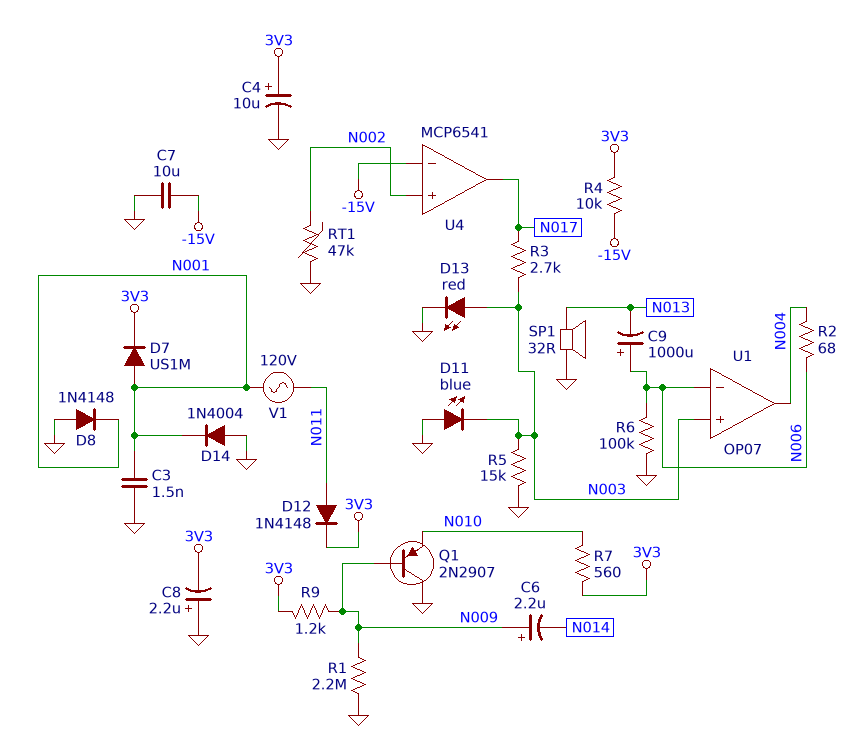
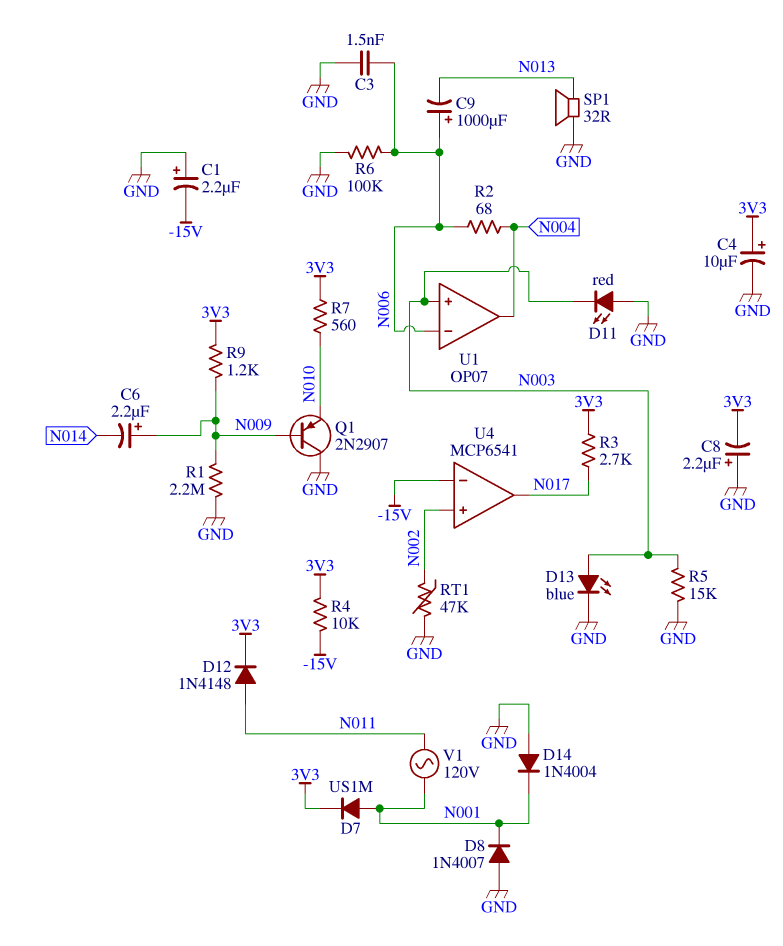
C1: none -> 2.2uF (plus GND, minus -15V)
C3: 1.5nF (GND, N001) -> 1.5nF (GND, N006)
C7: 10uF (-15V, GND) -> none
D8: diode 1N4148 (A GND, K N001) -> diode 1N4007 (A GND, K N001)
D11: LED blue (A GND, K N003) -> LED red (A GND, K N003)
D13: LED red (A N003, K GND) -> LED blue (A N003, K GND)
R3: 2.7k (N003, N017) -> 2.7k (3V3, N017)

